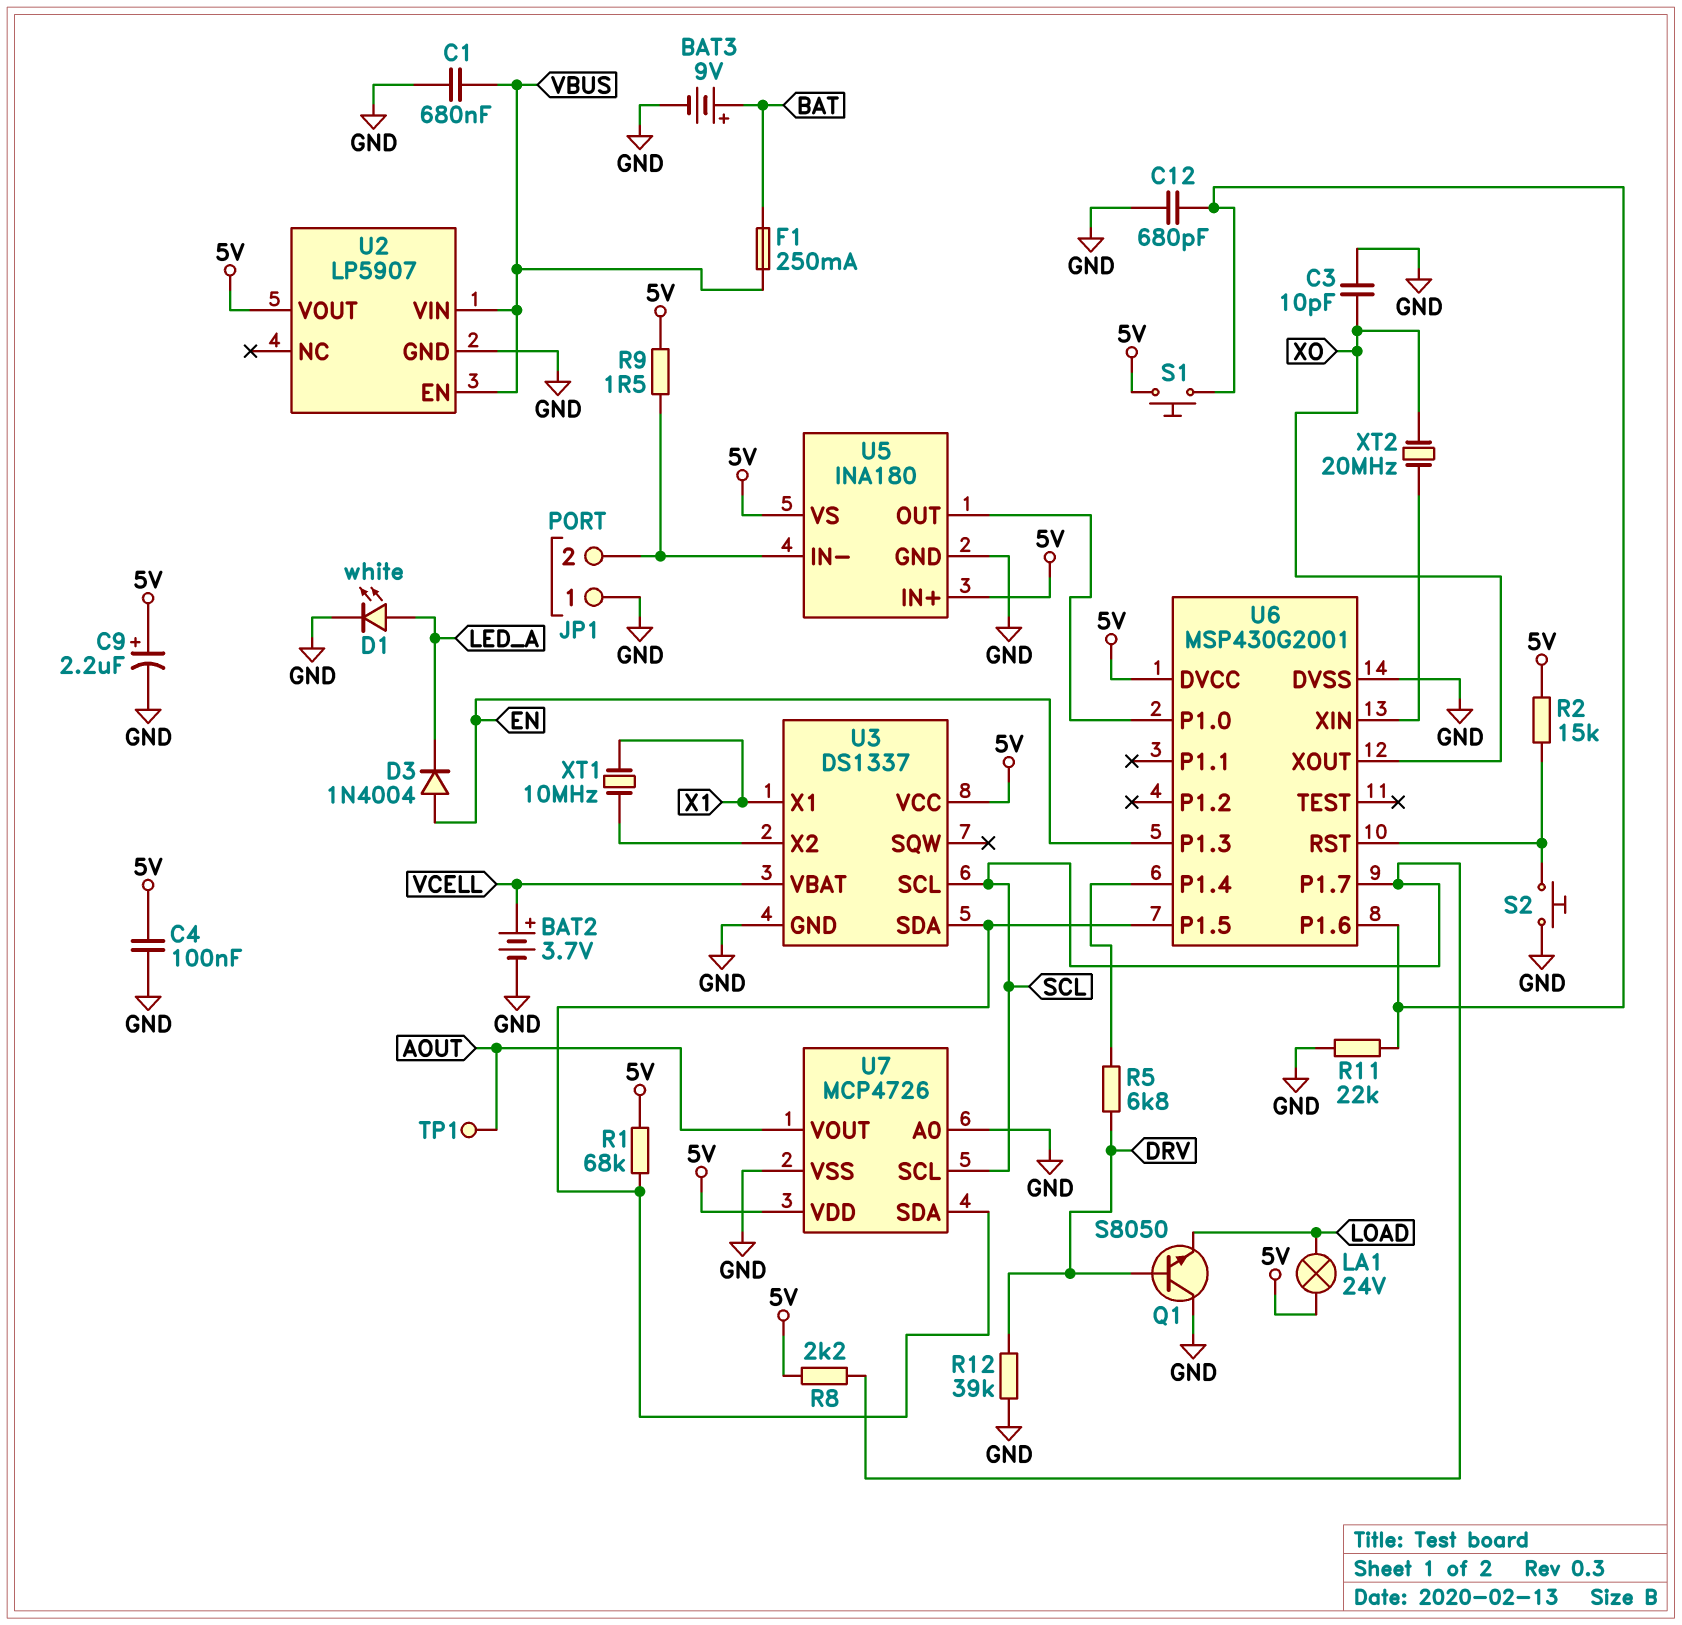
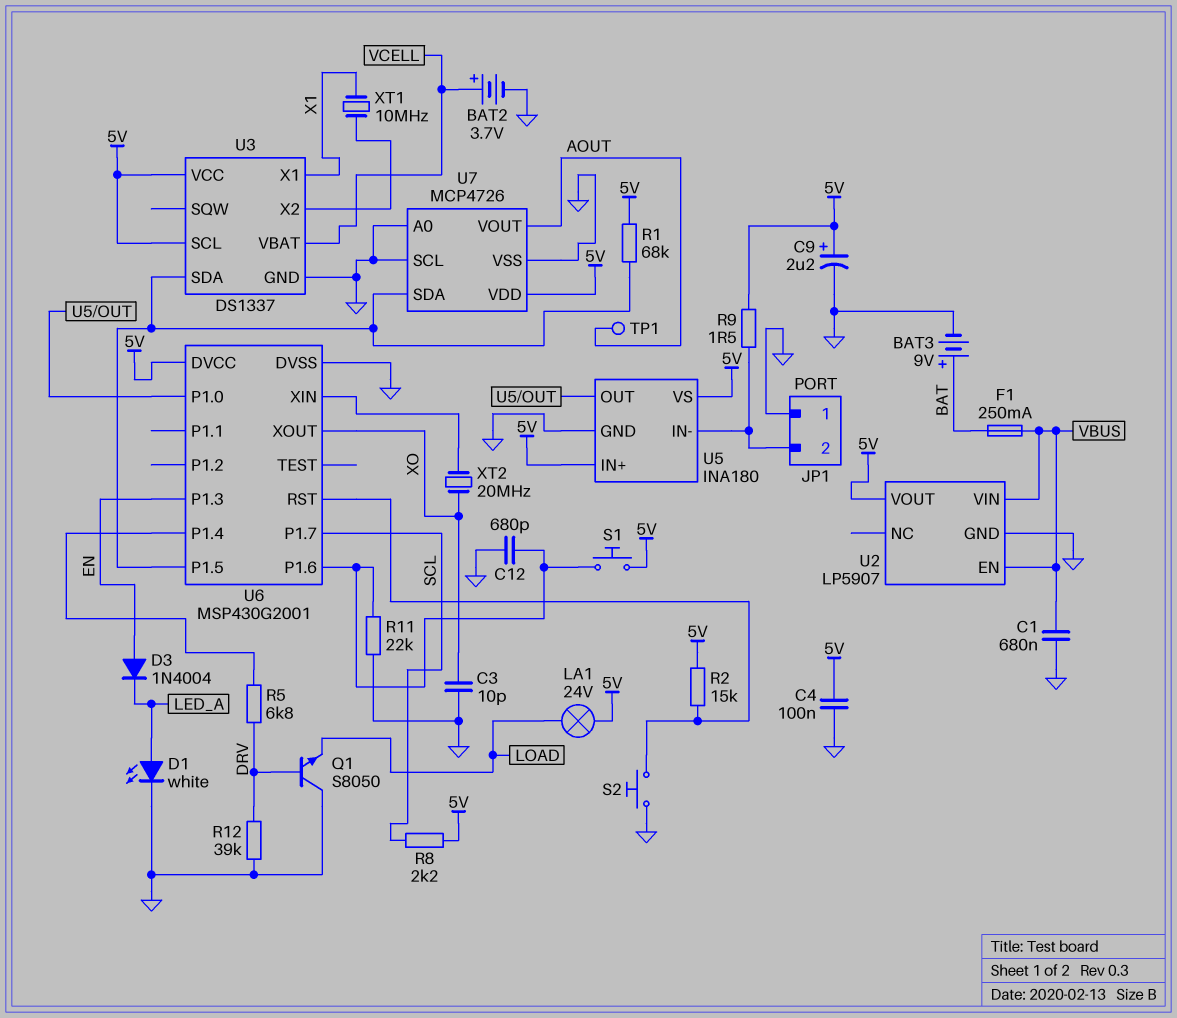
U3 pin SCL: SCL -> 5V
U7 pin SCL: SCL -> GND

